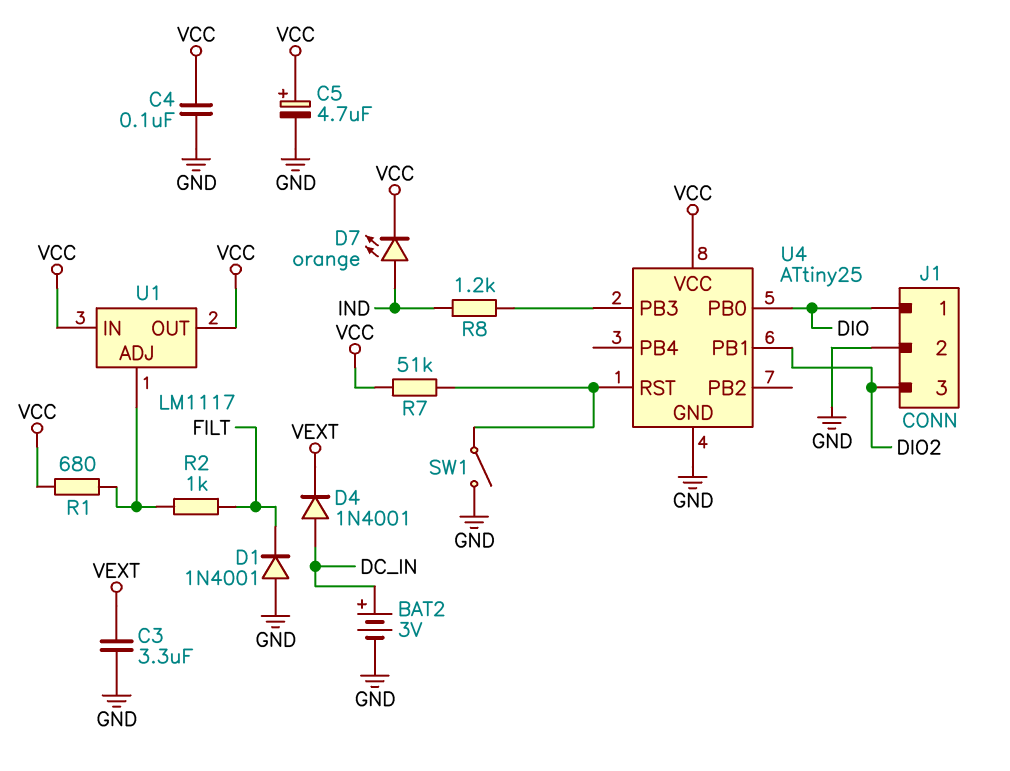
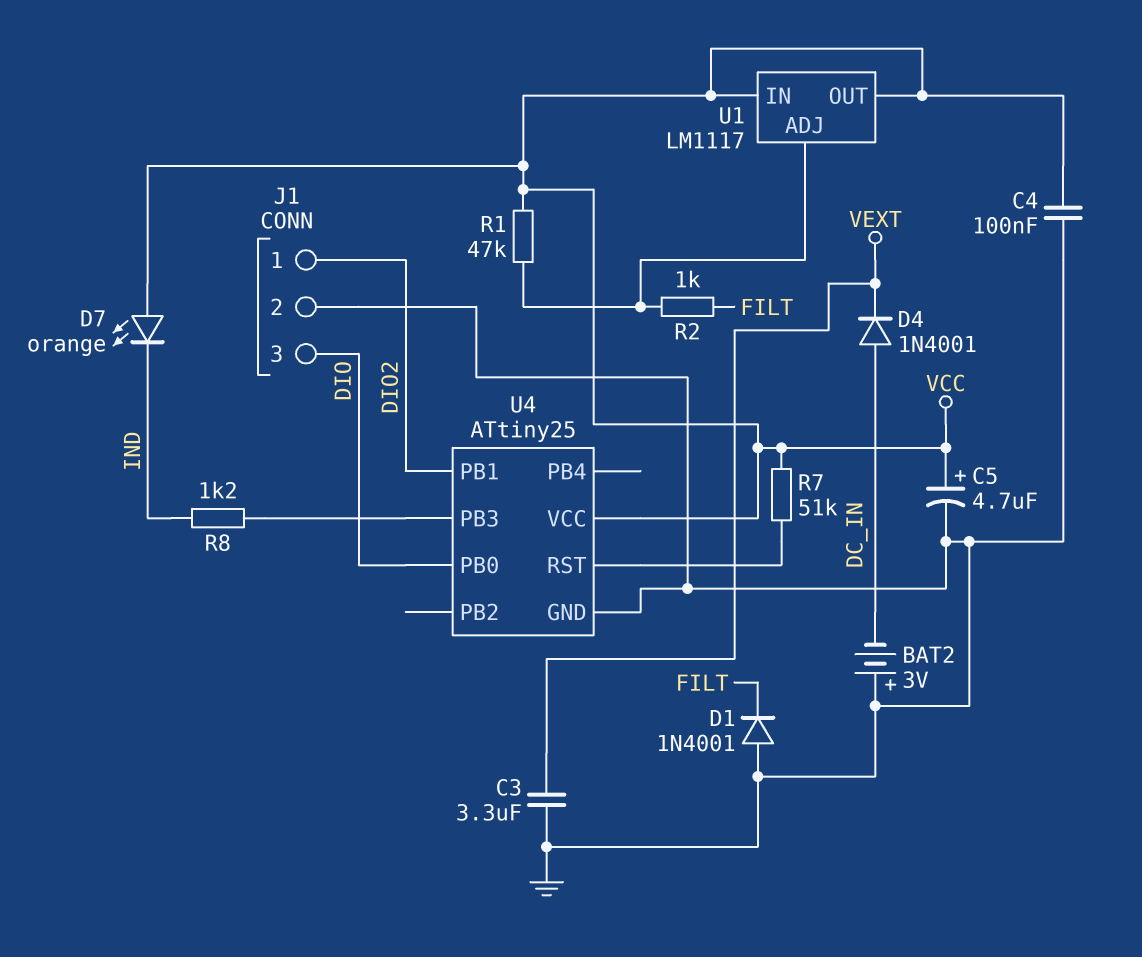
BAT2: 3V (plus DC_IN, minus GND) -> 3V (plus GND, minus DC_IN)
D7: LED orange (A IND, K VCC) -> LED orange (A VCC, K IND)
J1 pin 1: DIO -> DIO2
J1 pin 3: DIO2 -> DIO
R1: 680 (U1/ADJ, VCC) -> 47k (U1/ADJ, VCC)
SW1: switch (GND, U4/RST) -> none

